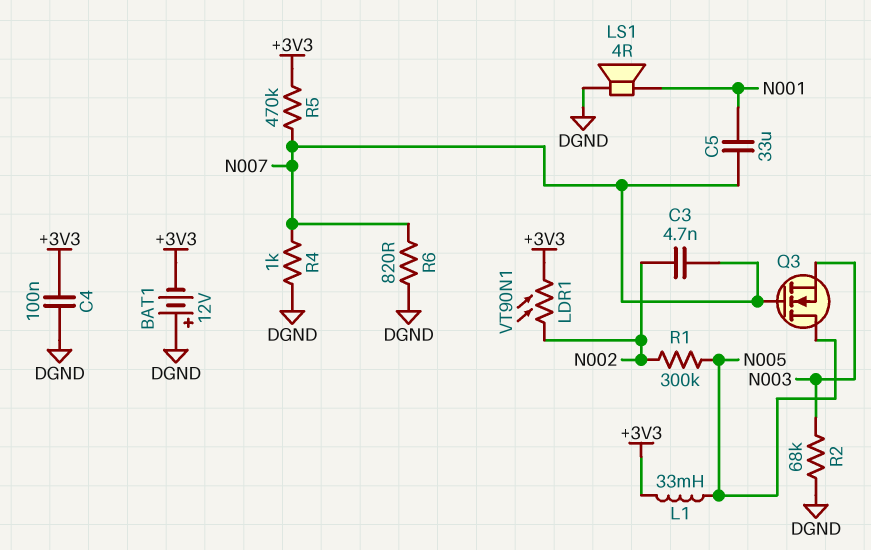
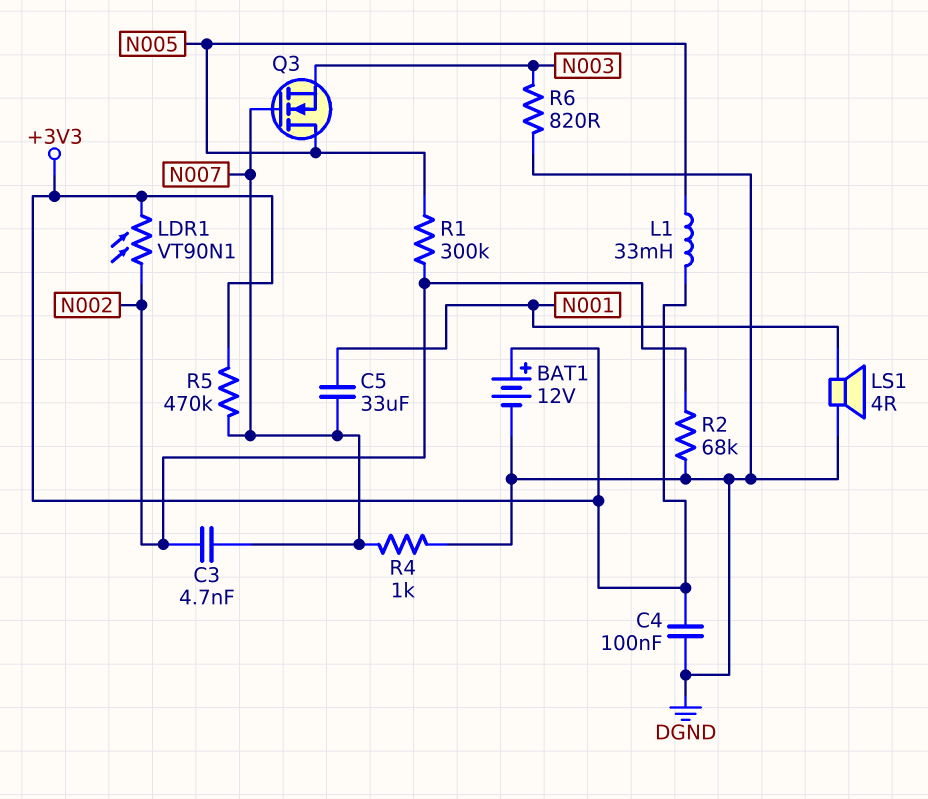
BAT1: 12V (plus DGND, minus +3V3) -> 12V (plus +3V3, minus DGND)
R2: 68k (DGND, N003) -> 68k (DGND, N002)
R6: 820 (DGND, N007) -> 820 (DGND, N003)

